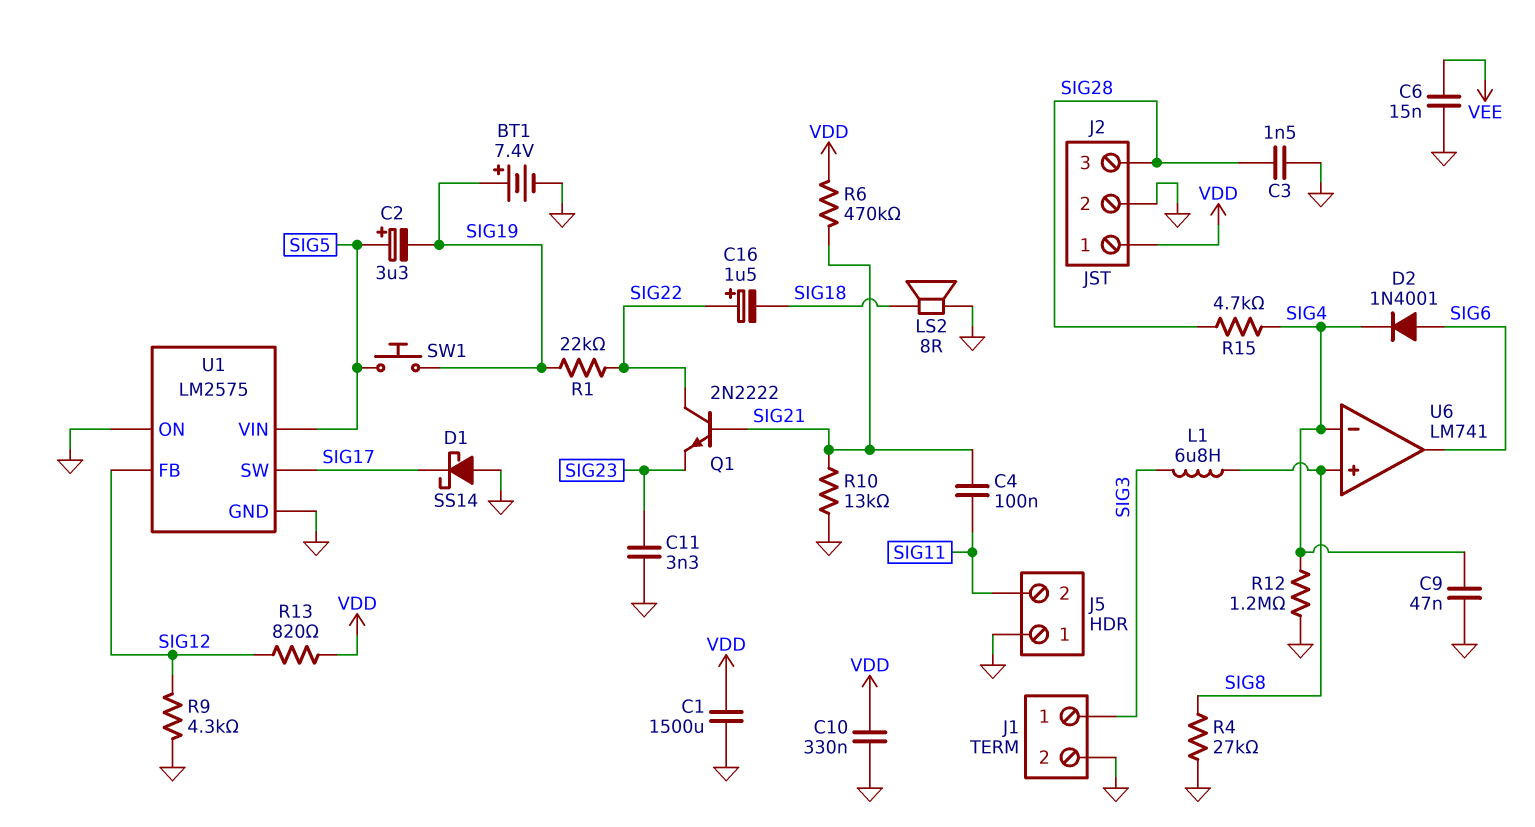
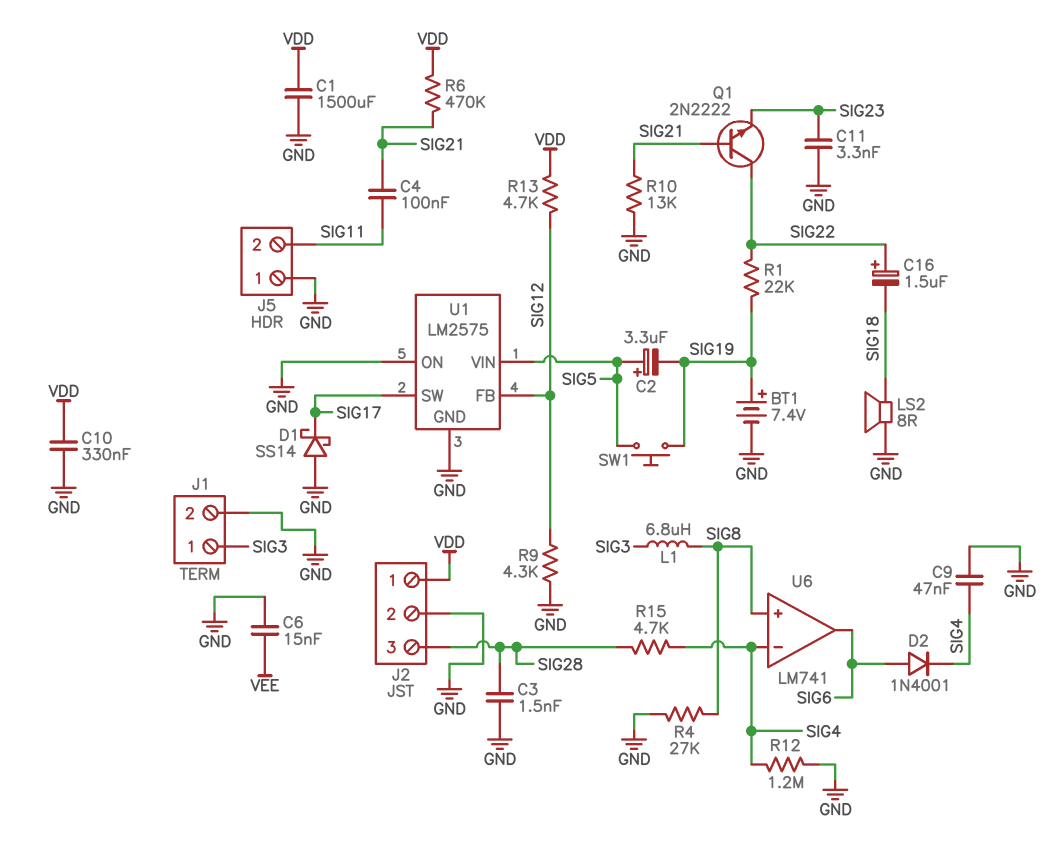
R13: 820 (SIG12, VDD) -> 4.7k (SIG12, VDD)

